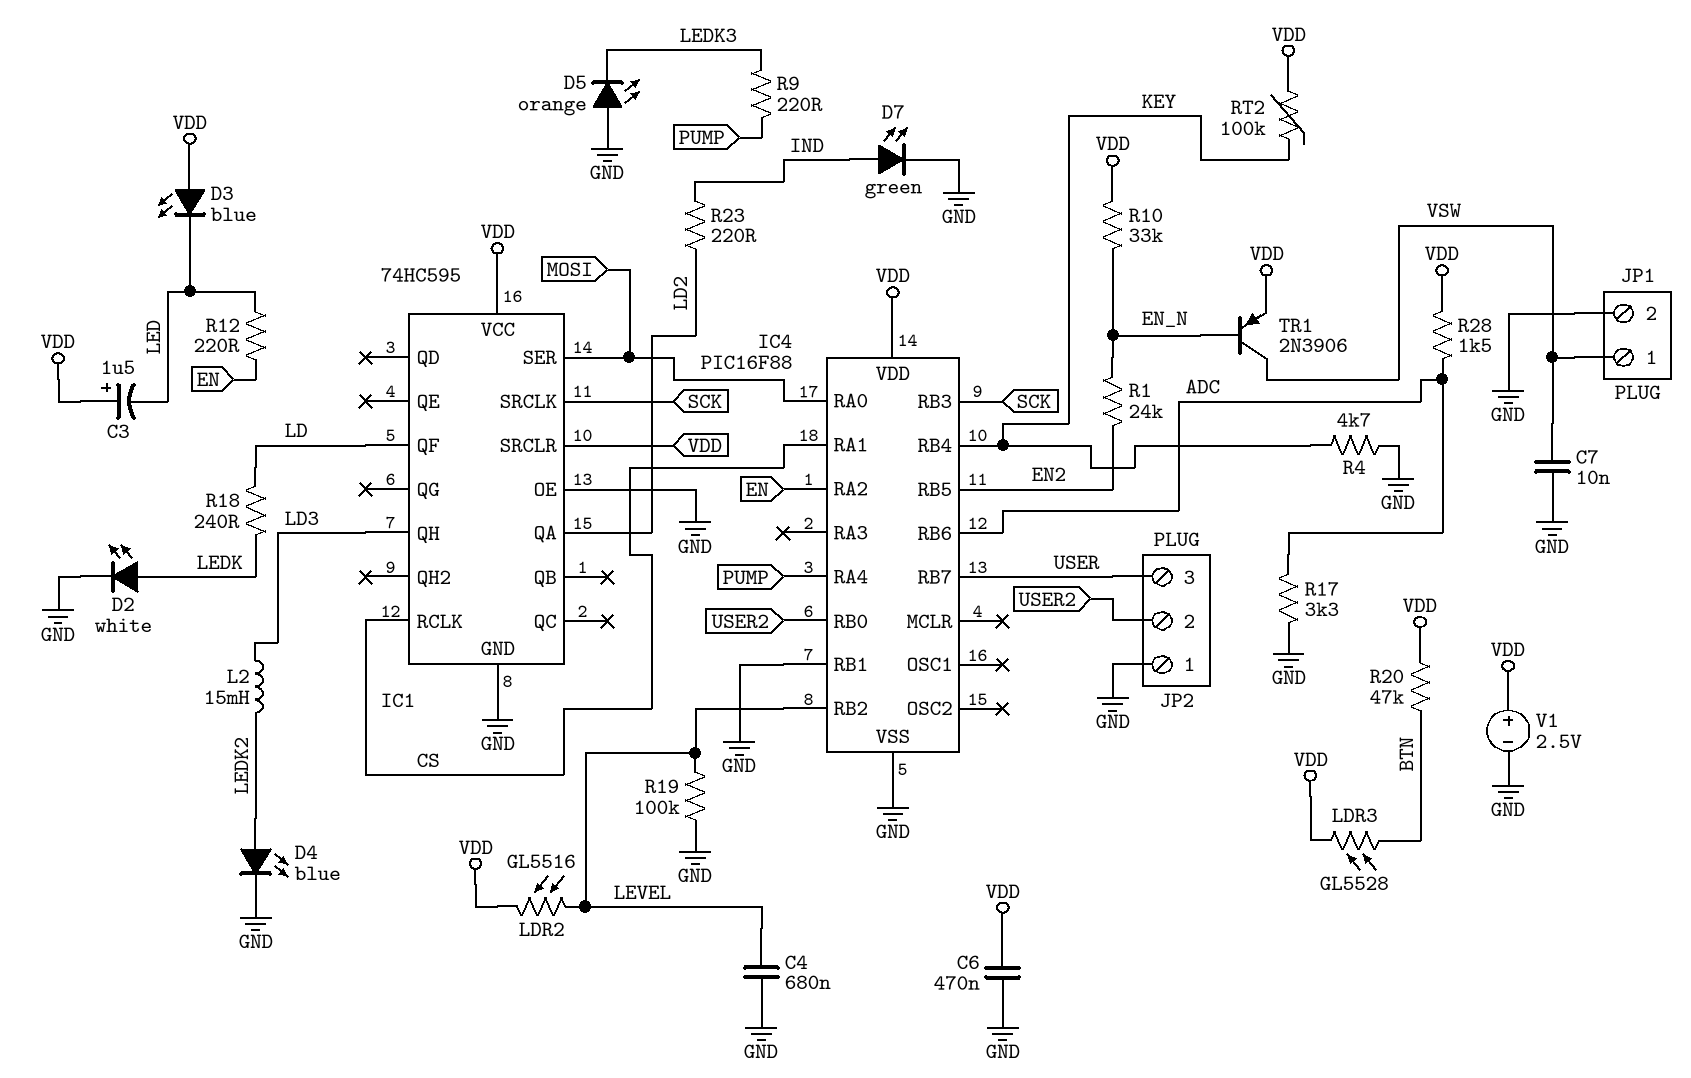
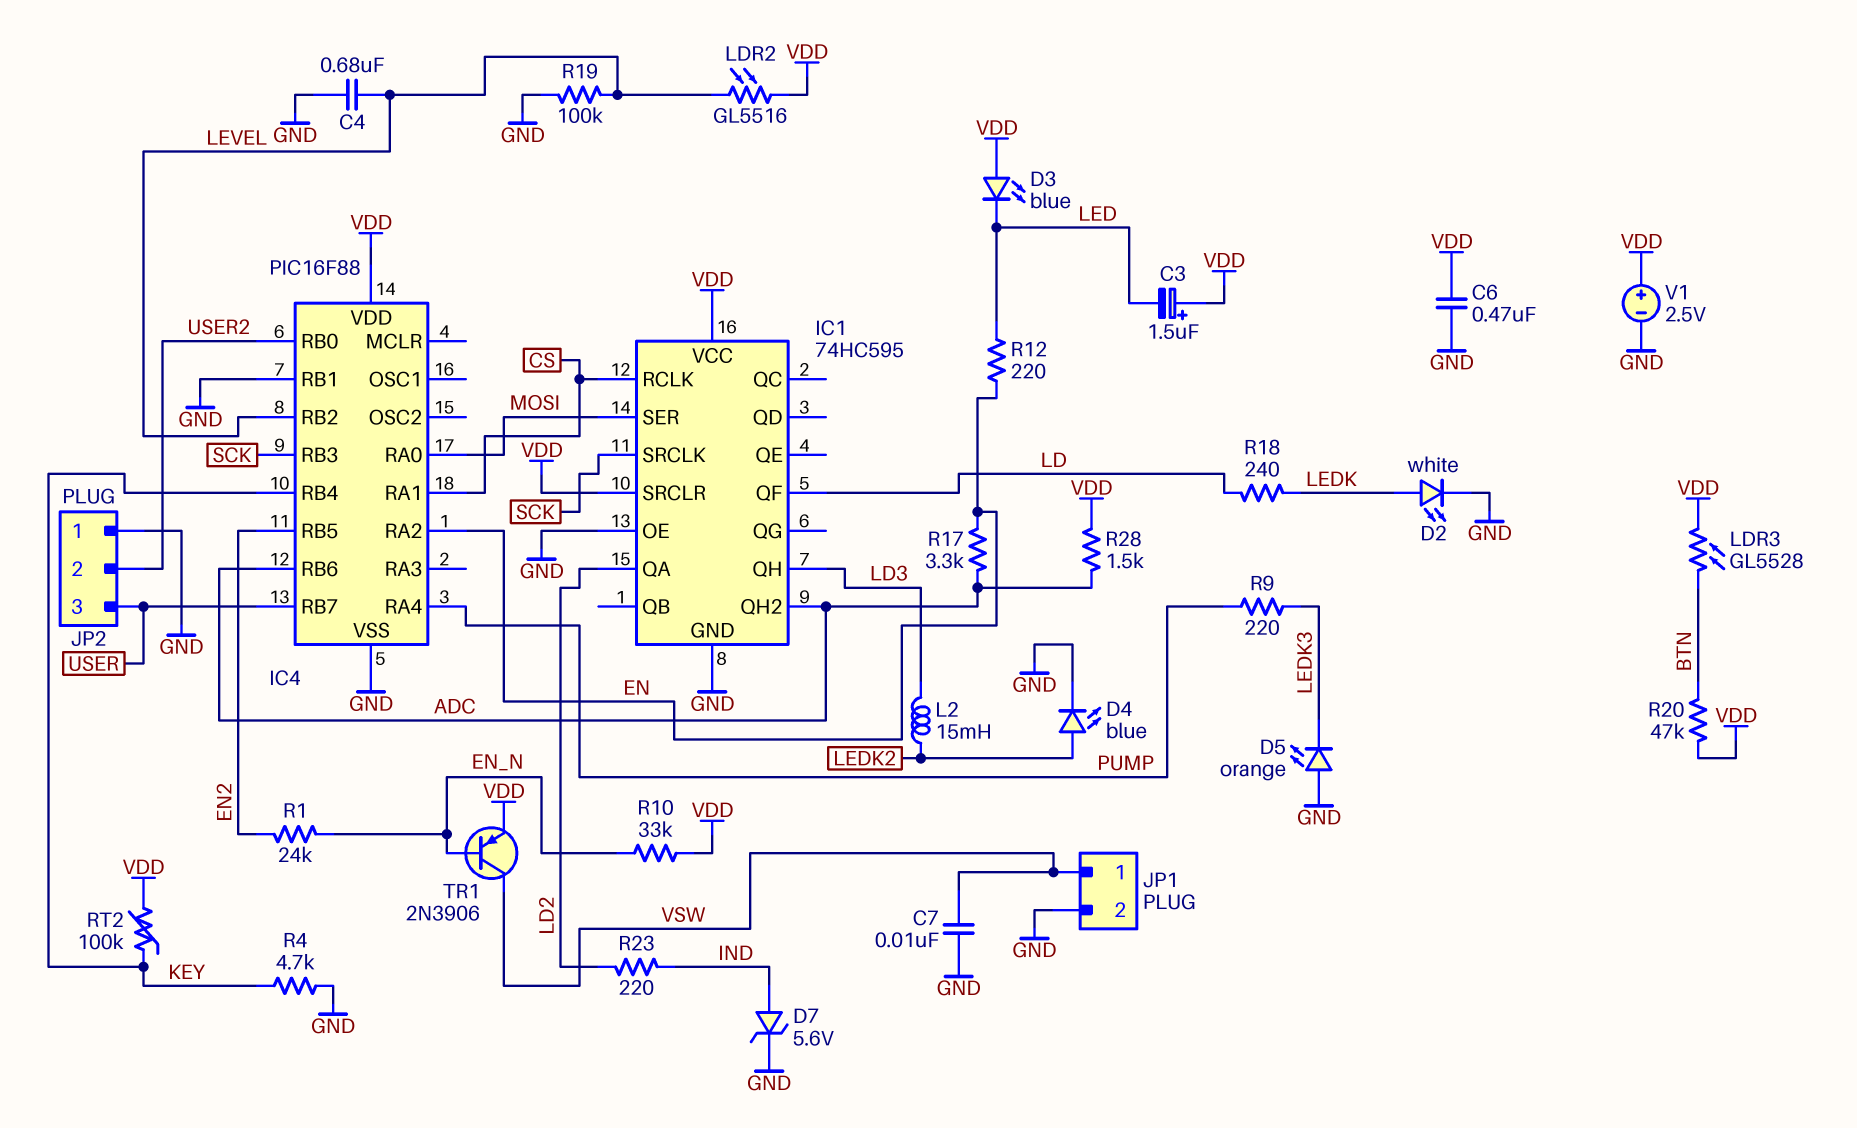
D7: LED green (A IND, K GND) -> zener 5.6V (A IND, K GND)
IC1 pin QH2: none -> ADC
R17: 3.3k (ADC, GND) -> 3.3k (ADC, EN)

